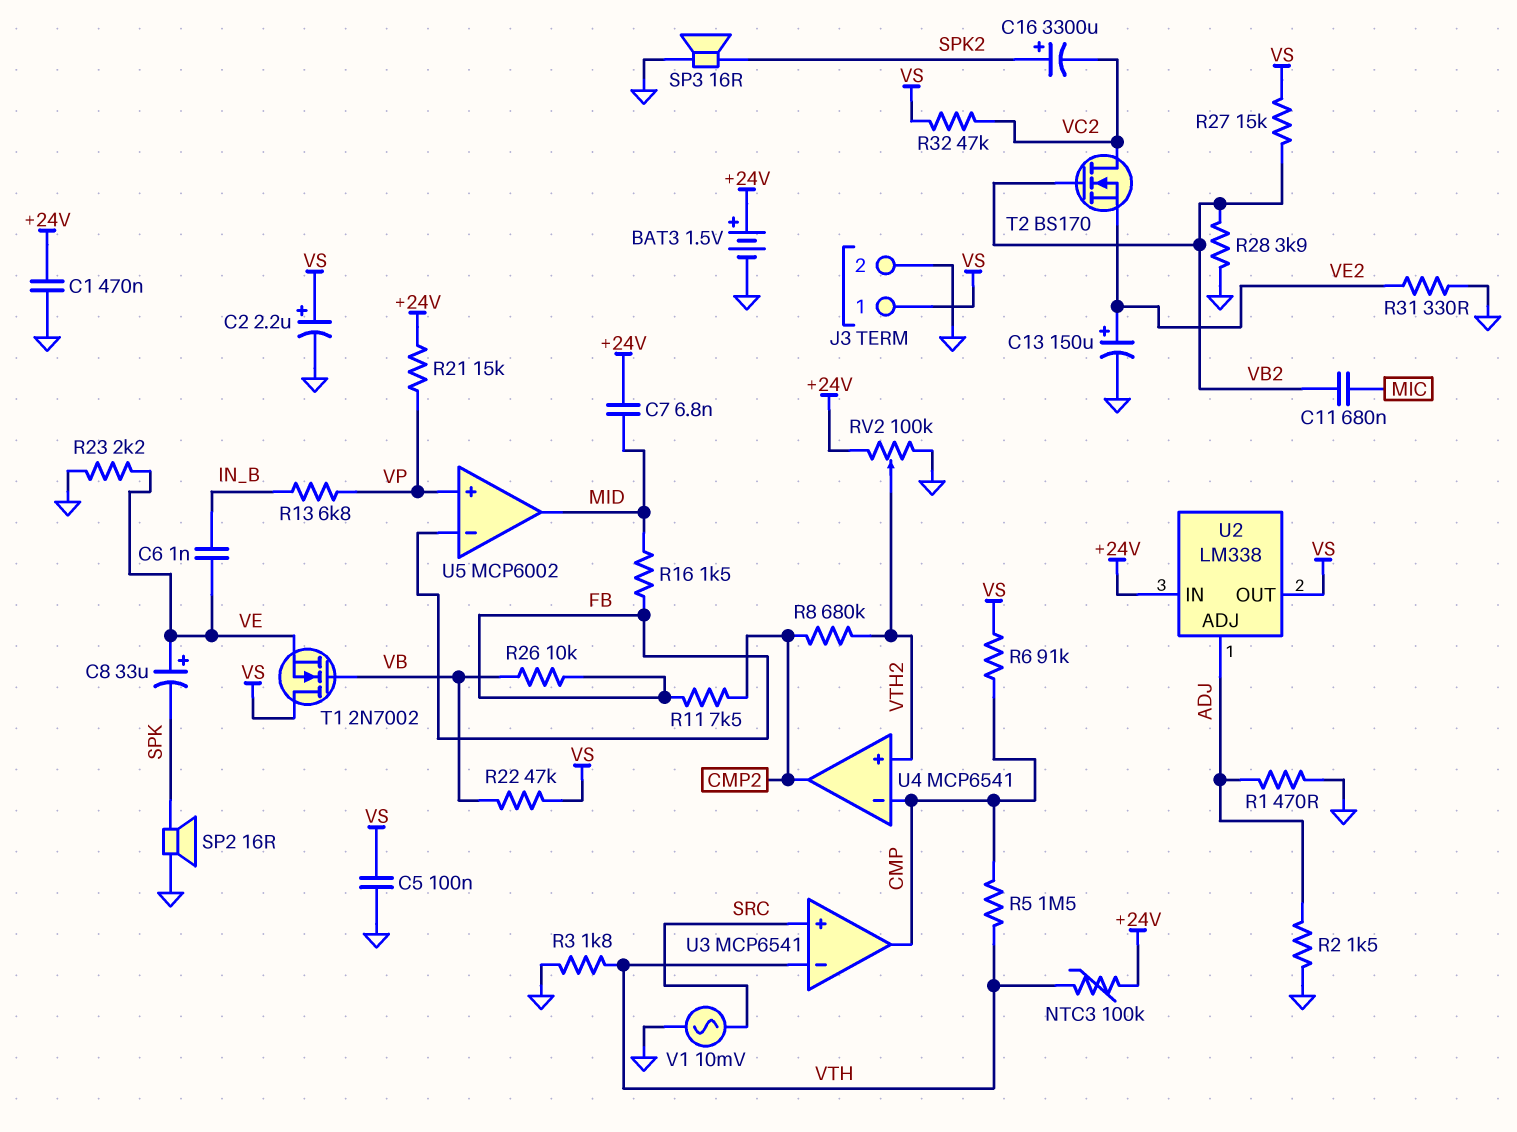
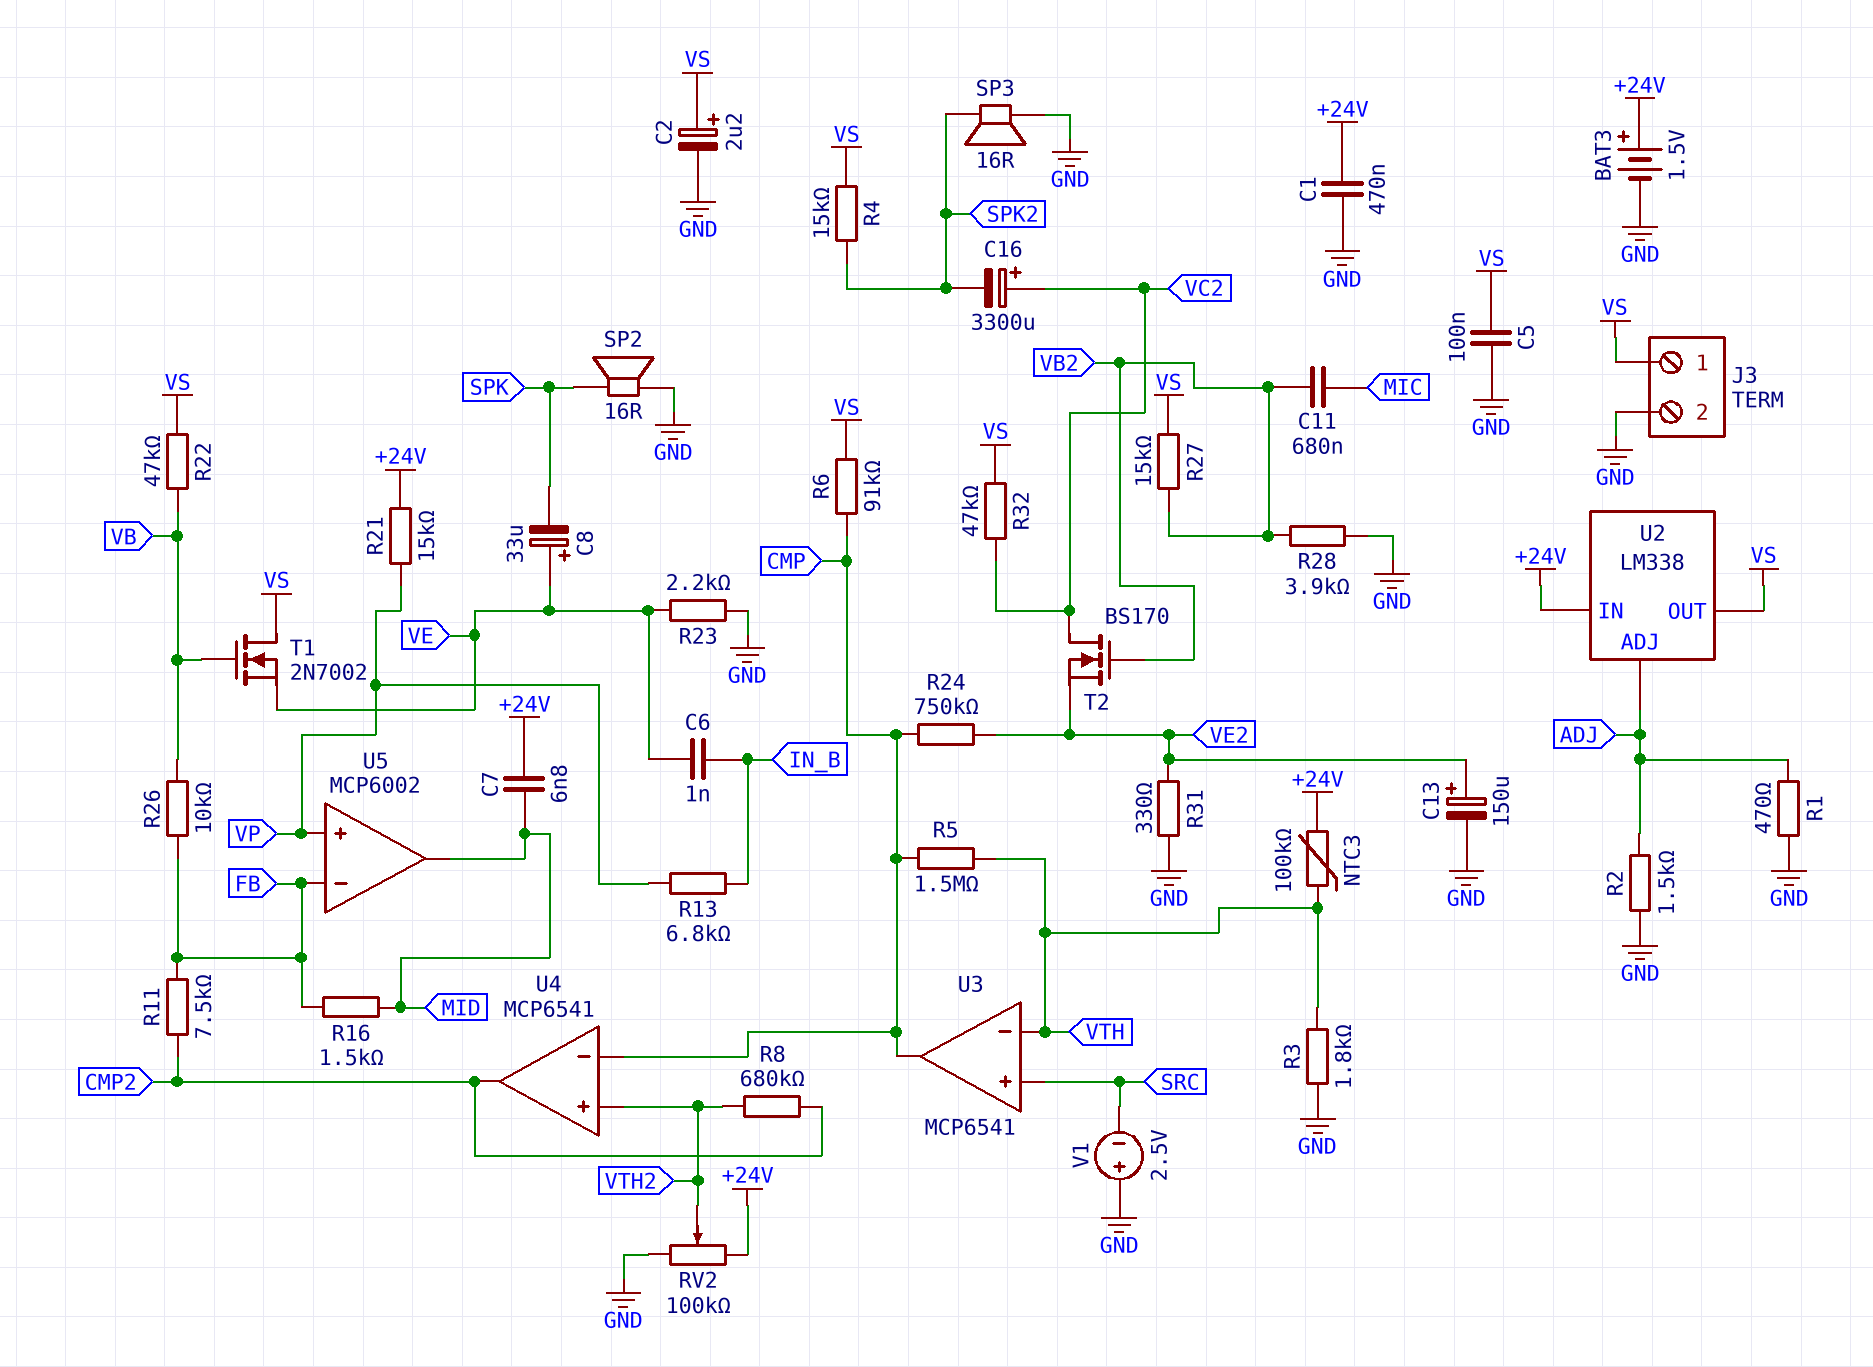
C16: 3300uF (plus SPK2, minus VC2) -> 3300uF (plus VC2, minus SPK2)
R4: none -> 15k (SPK2, VS)
R24: none -> 750k (CMP, VE2)
V1: AC 10mV (GND, SRC) -> 2.5V (plus GND, minus SRC)

